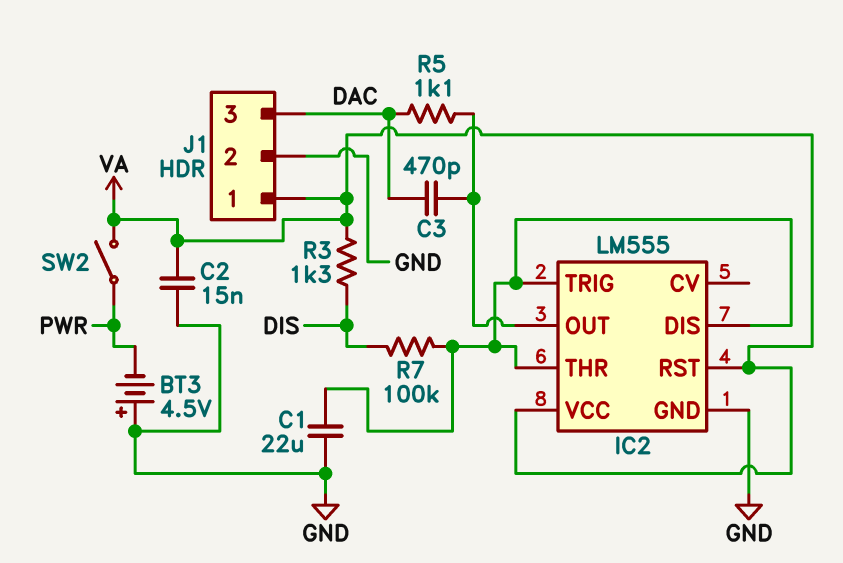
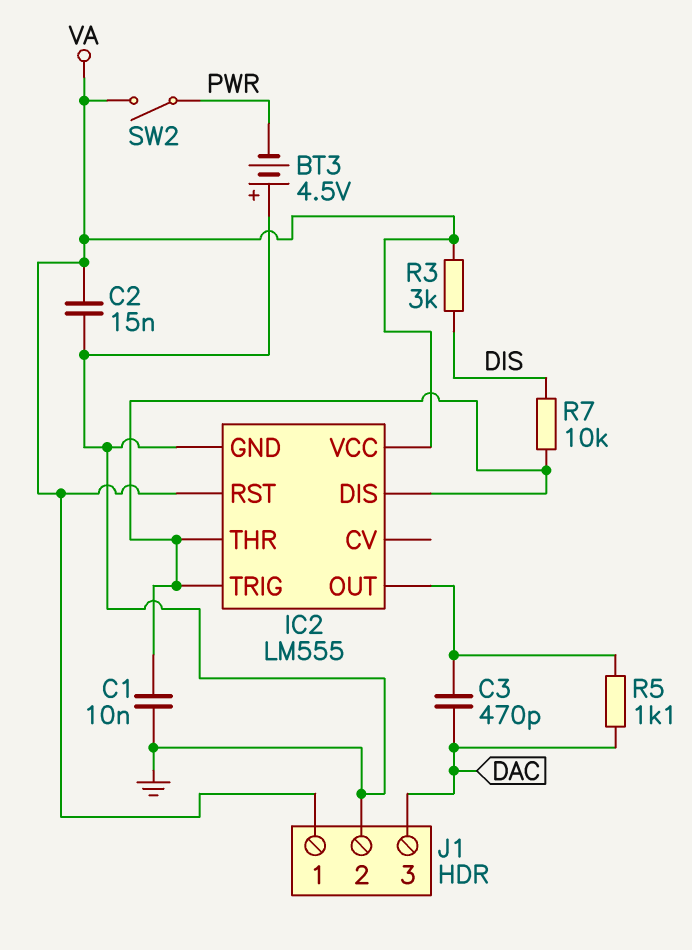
C1: 22uF (GND, IC2/DIS) -> 10nF (GND, IC2/DIS)
R3: 1.3k (DIS, VA) -> 3k (DIS, VA)
R7: 100k (DIS, IC2/DIS) -> 10k (DIS, IC2/DIS)

